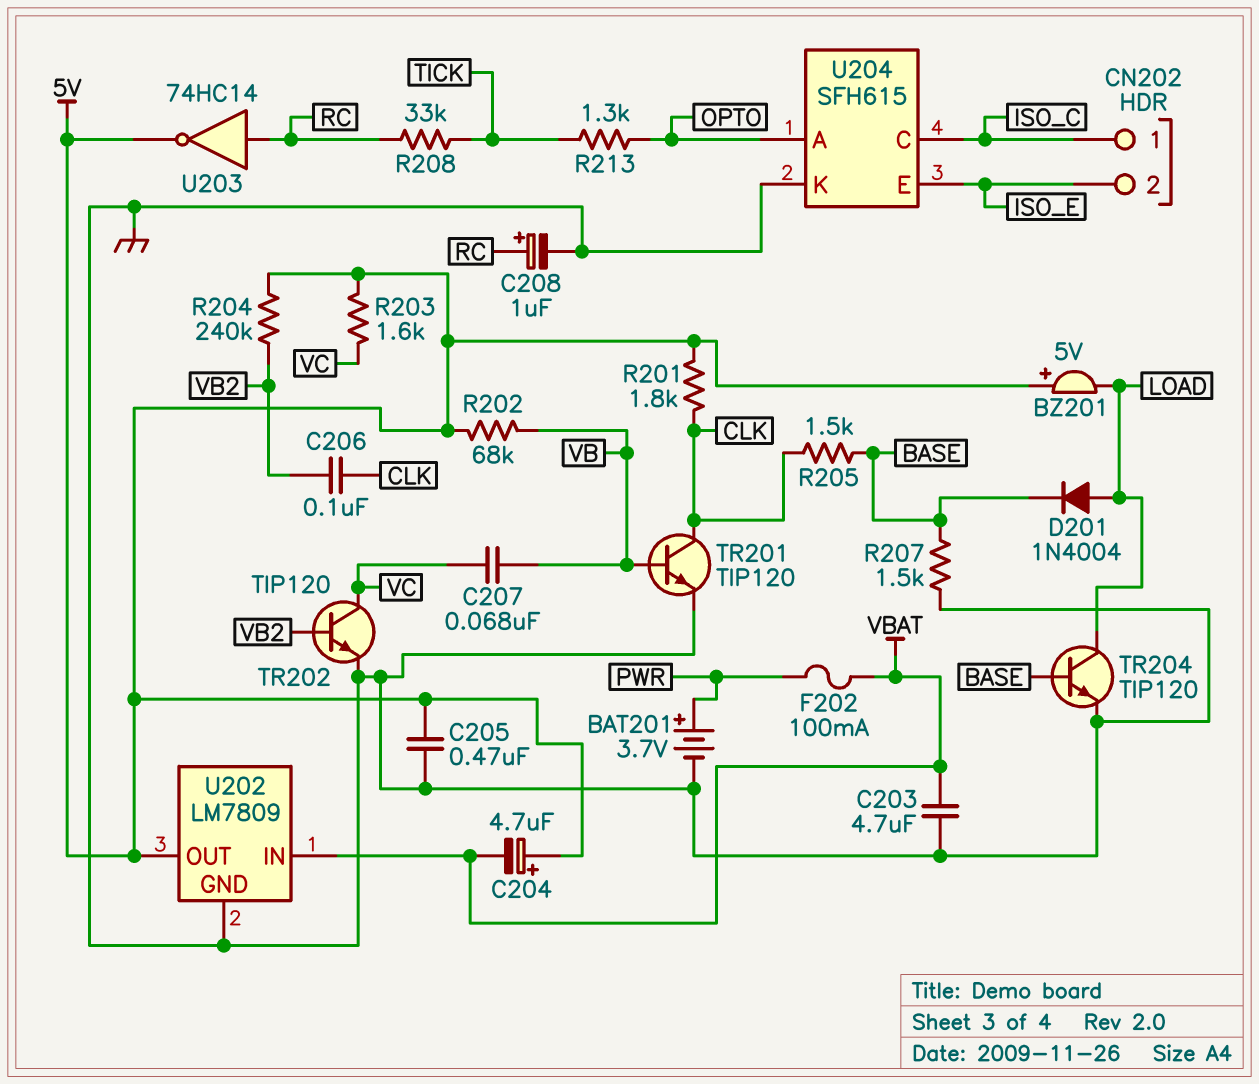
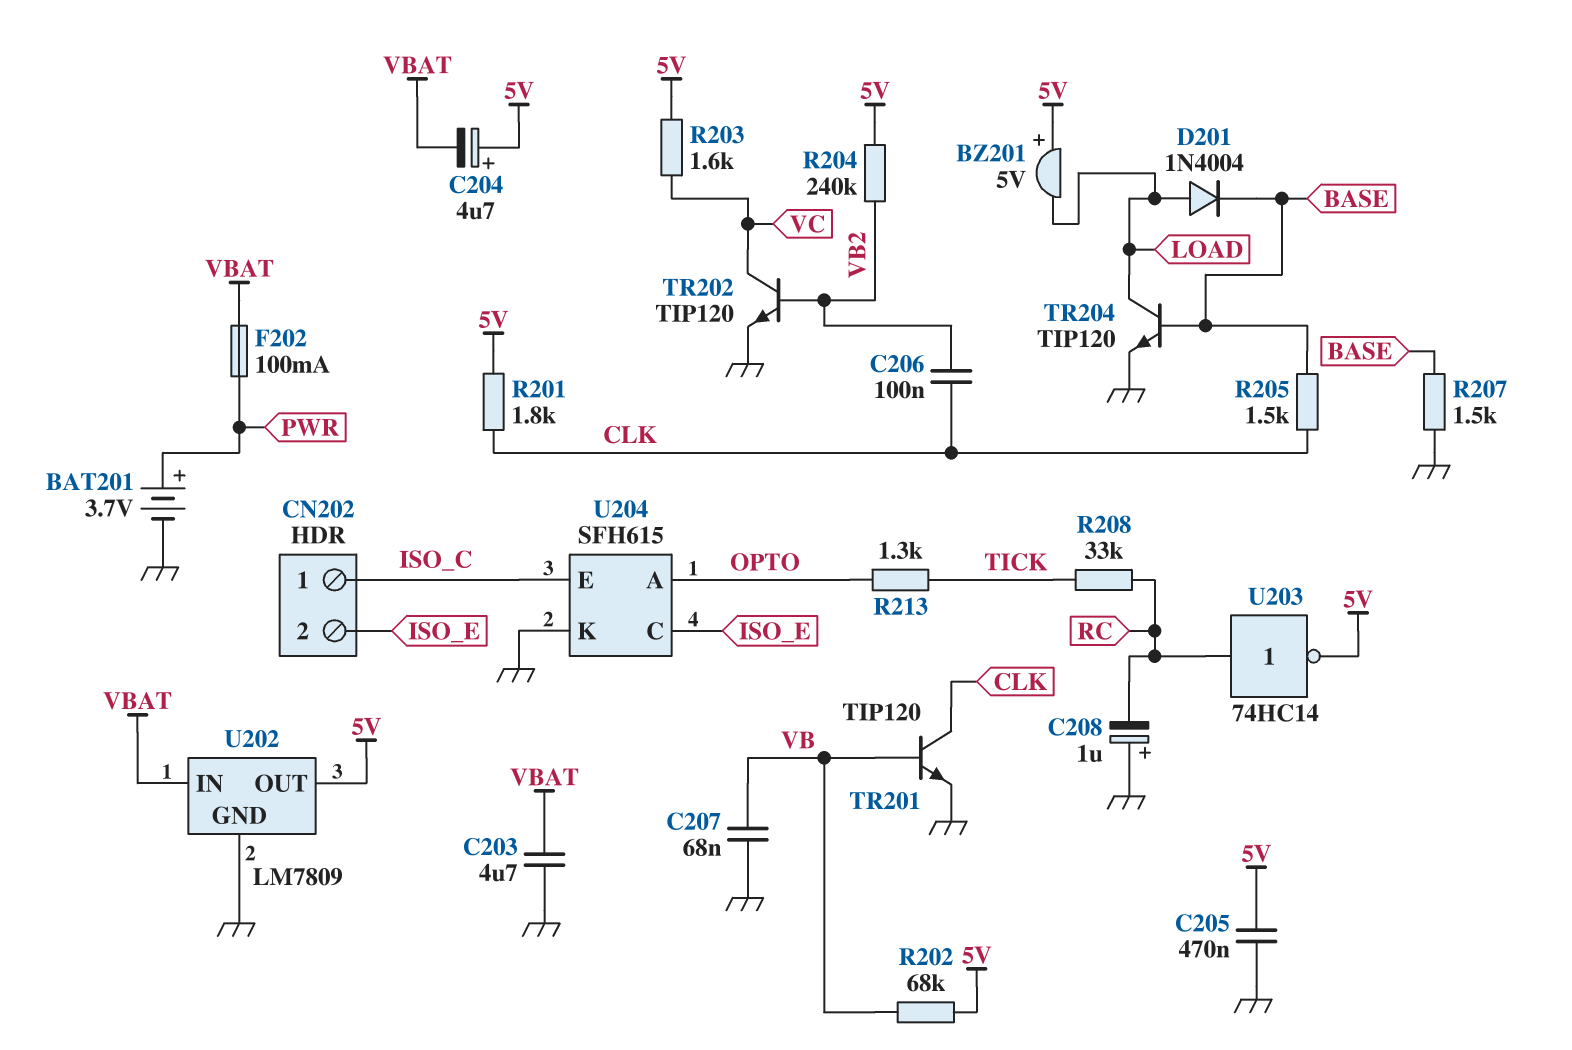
C207: 68nF (VB, VC) -> 68nF (GND, VB)
C208: 1uF (plus RC, minus GND) -> 1uF (plus GND, minus RC)
U204 pin C: ISO_C -> ISO_E
U204 pin E: ISO_E -> ISO_C

